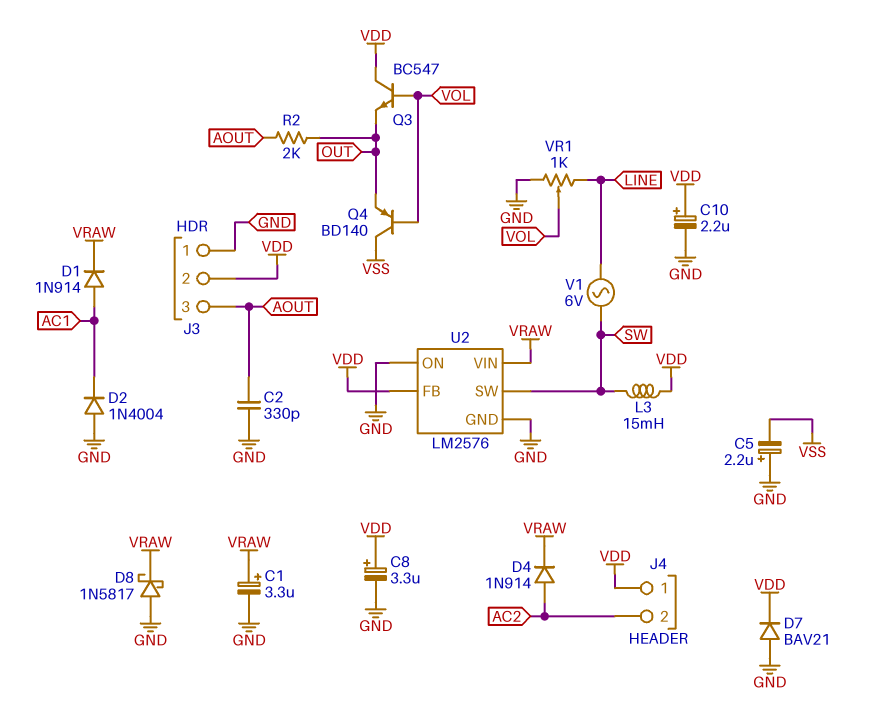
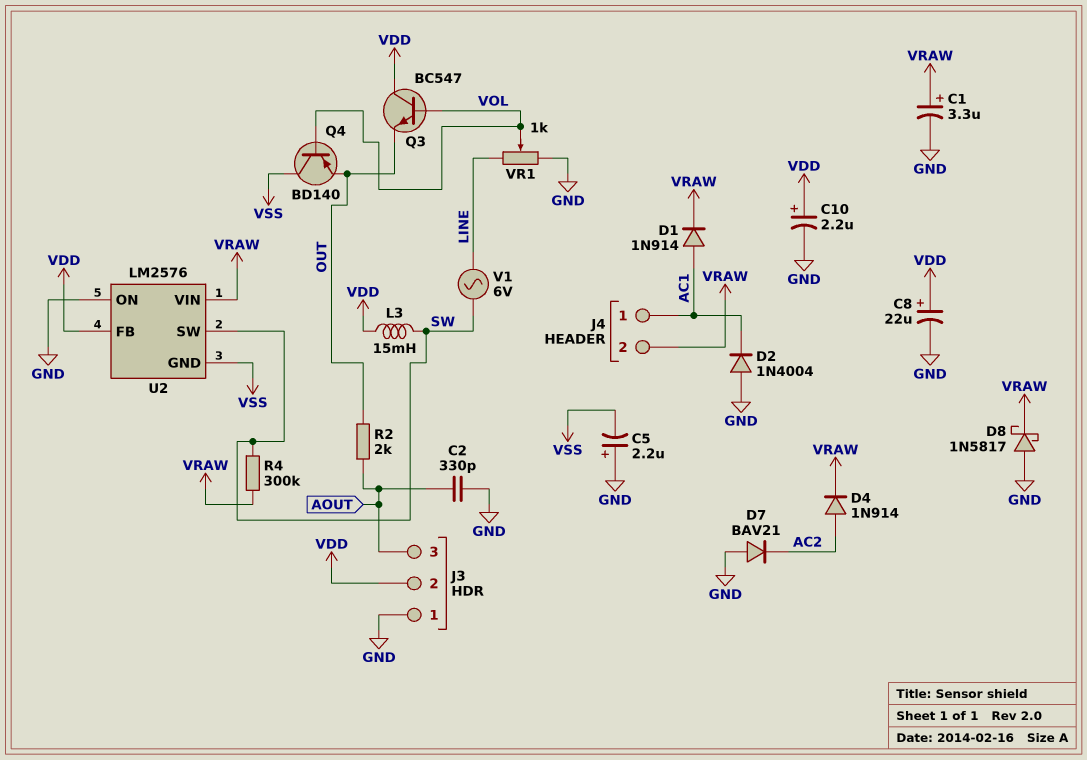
C8: 3.3uF (plus VDD, minus GND) -> 22uF (plus VDD, minus GND)
D7: diode BAV21 (A GND, K VDD) -> diode BAV21 (A GND, K AC2)
J4 pin 1: VDD -> AC1
J4 pin 2: AC2 -> VRAW
R4: none -> 300k (SW, VRAW)
U2 pin GND: GND -> VSS

